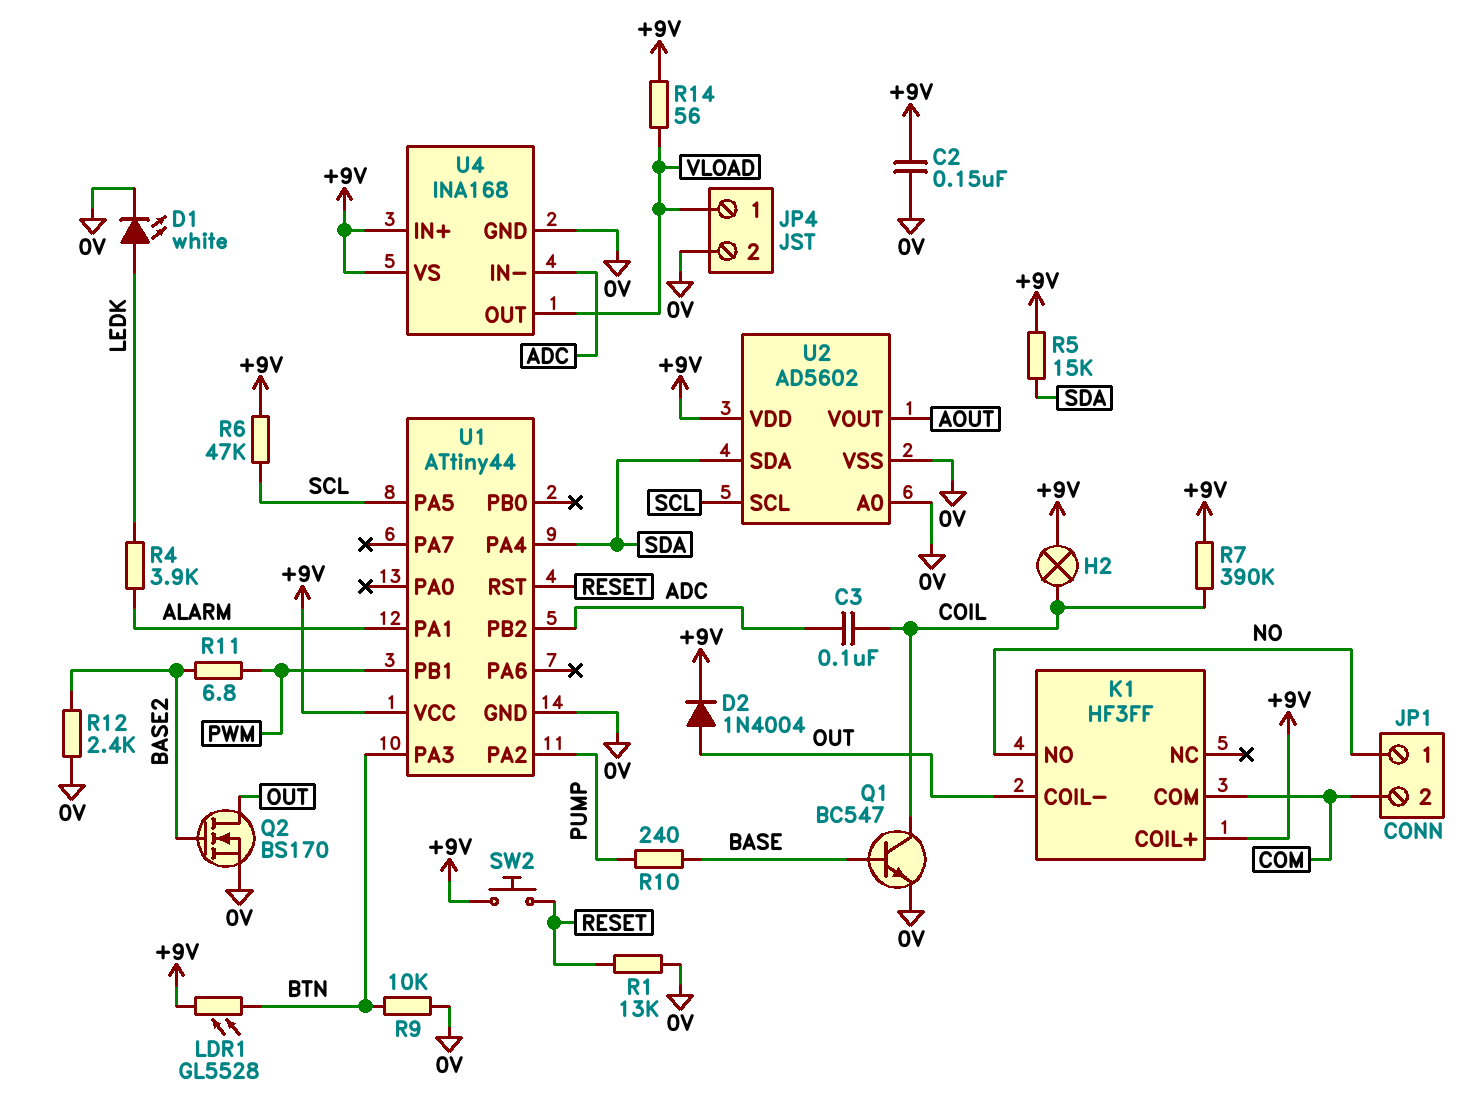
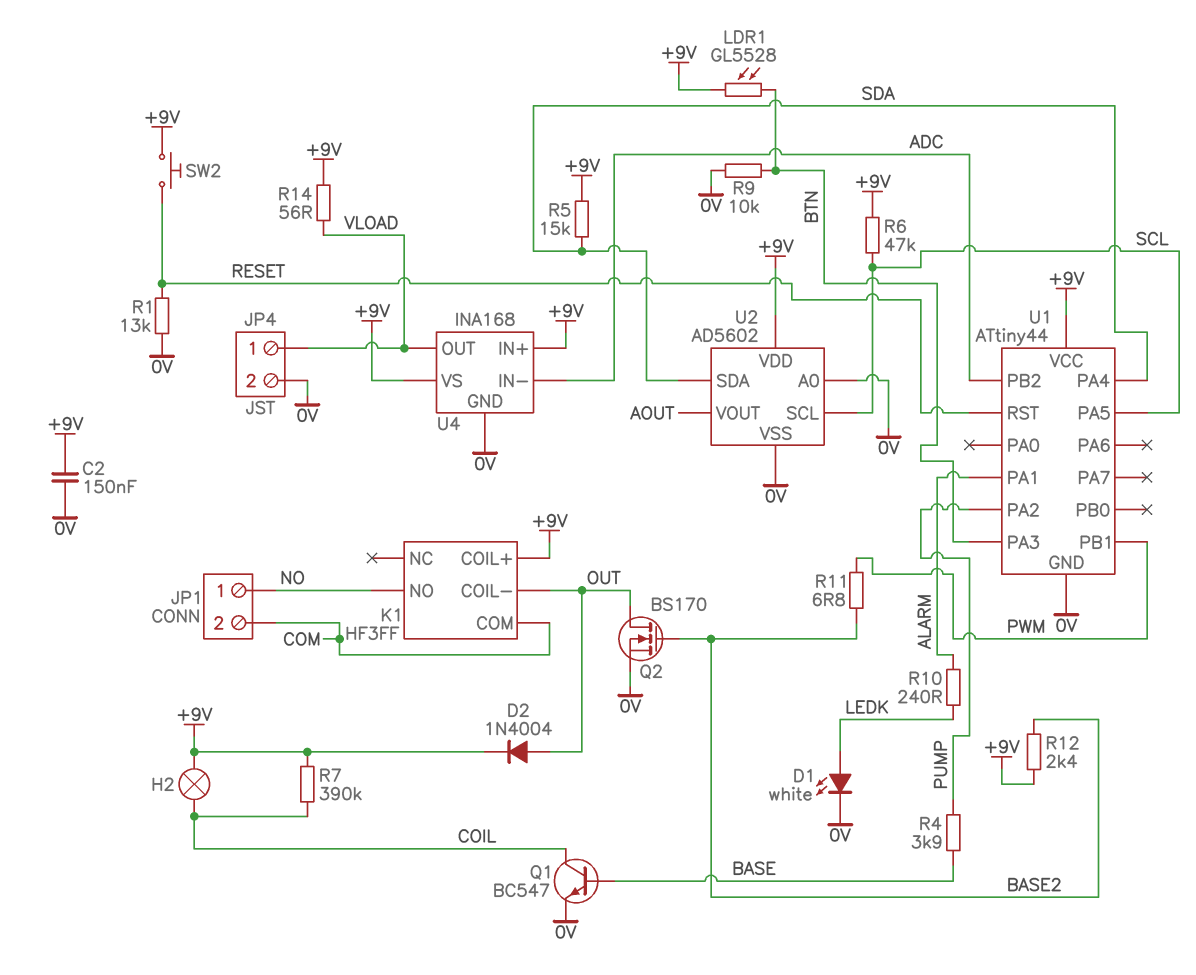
C3: 100nF (ADC, COIL) -> none
R4: 3.9k (ALARM, LEDK) -> 3.9k (BASE, PUMP)
R10: 240 (BASE, PUMP) -> 240 (ALARM, LEDK)
R12: 2.4k (0V, BASE2) -> 2.4k (+9V, BASE2)

